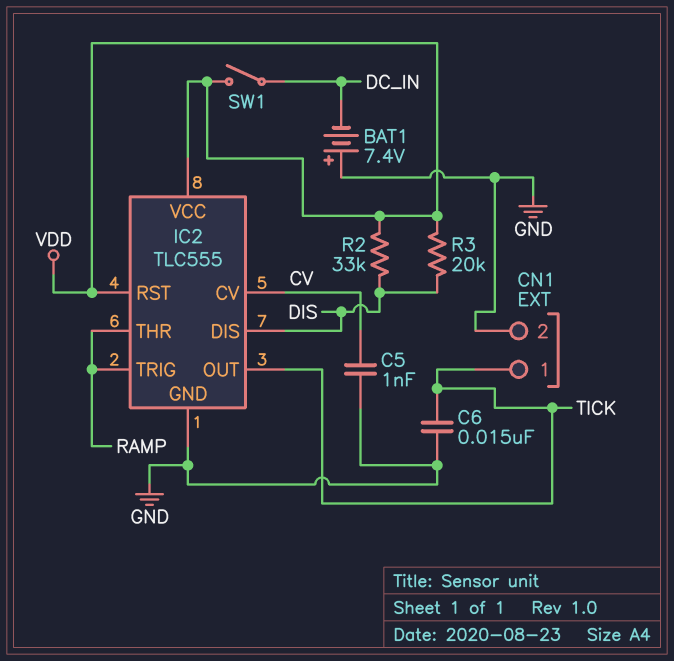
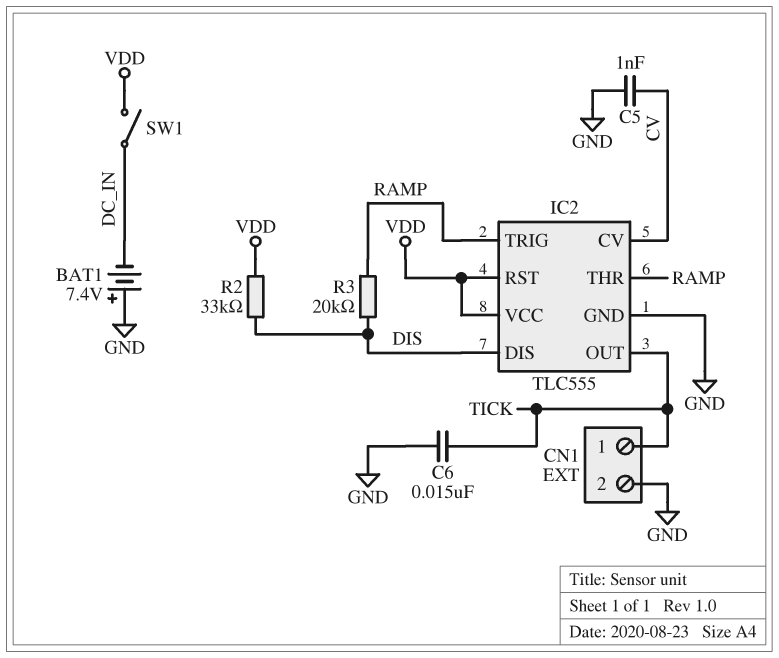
R3: 20k (DIS, VDD) -> 20k (DIS, RAMP)

